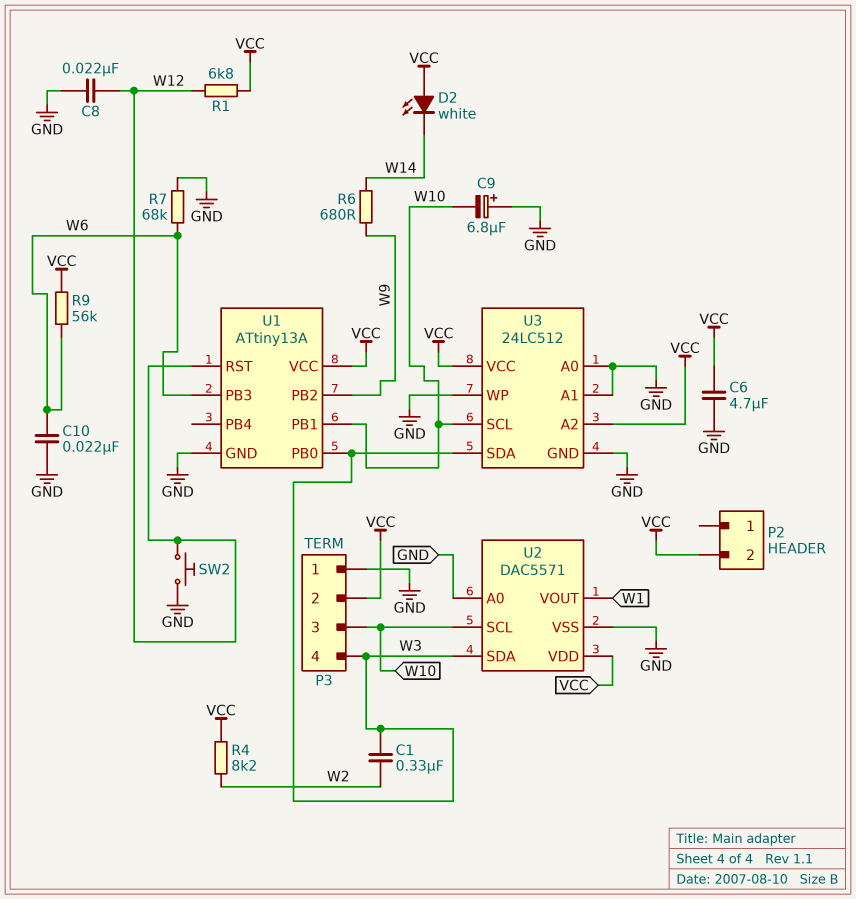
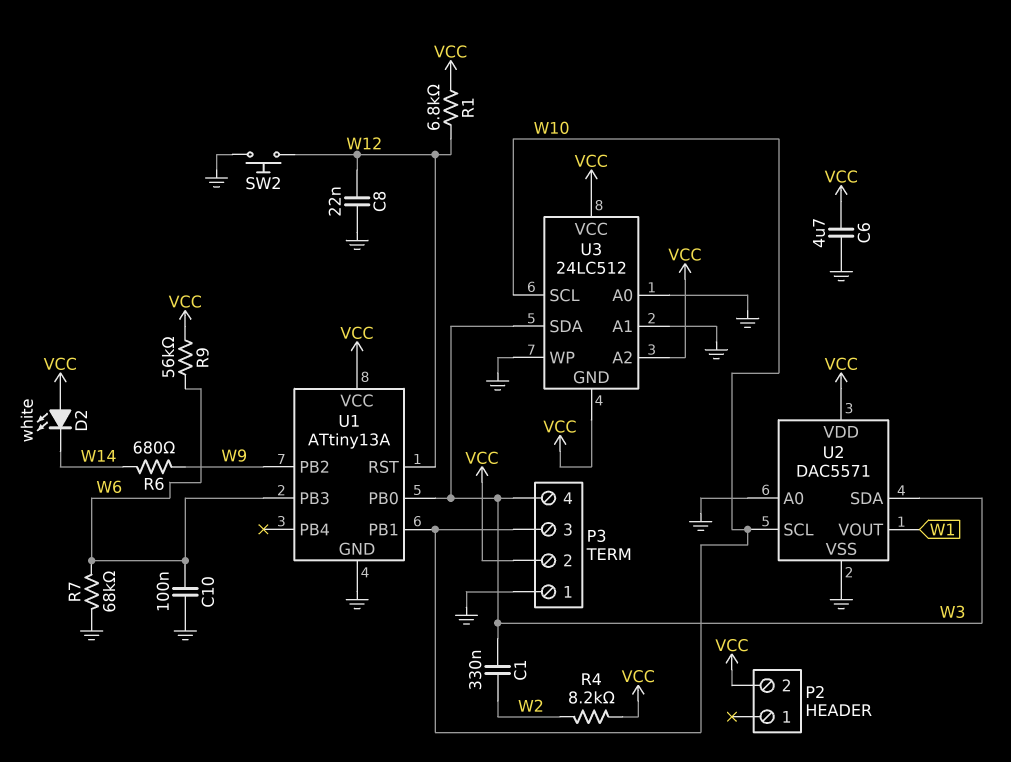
C9: 6.8uF (plus GND, minus W10) -> none
C10: 22nF (GND, W6) -> 100nF (GND, W6)
U3 pin GND: GND -> VCC

